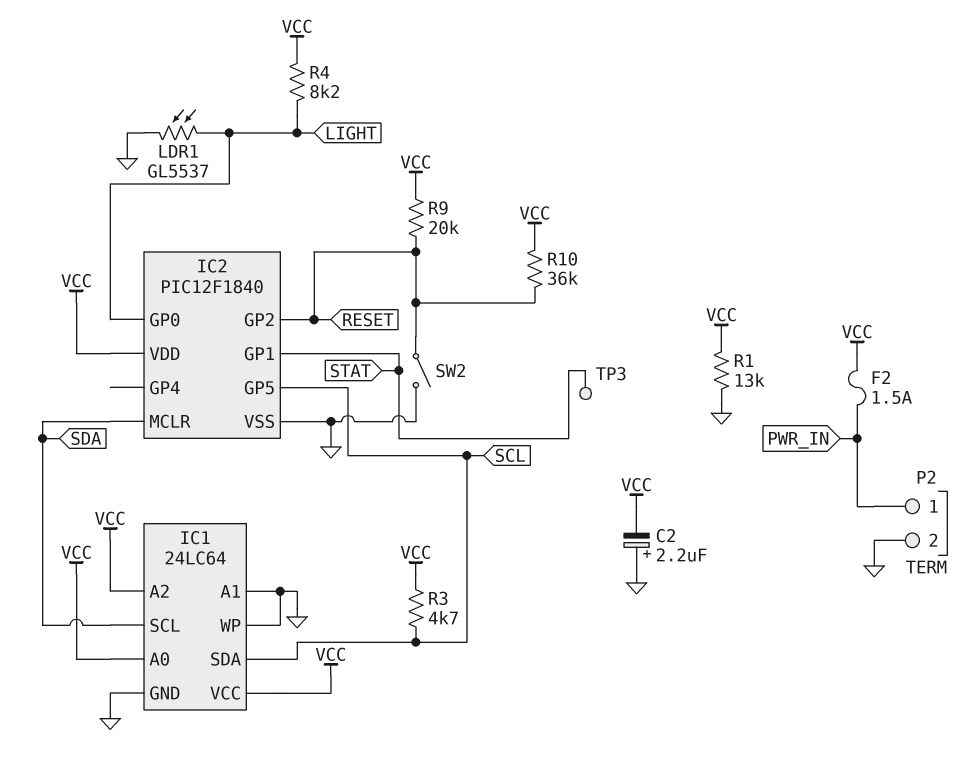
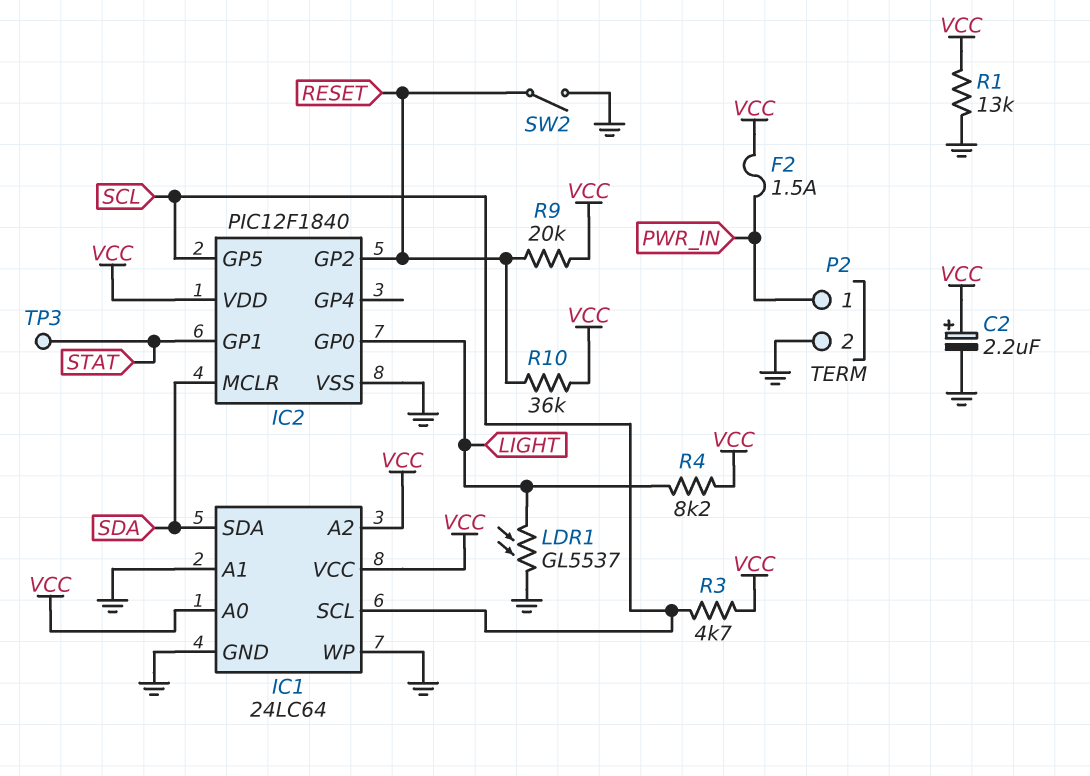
C2: 2.2uF (plus GND, minus VCC) -> 2.2uF (plus VCC, minus GND)
IC1 pin SCL: SDA -> SCL
IC1 pin SDA: SCL -> SDA

